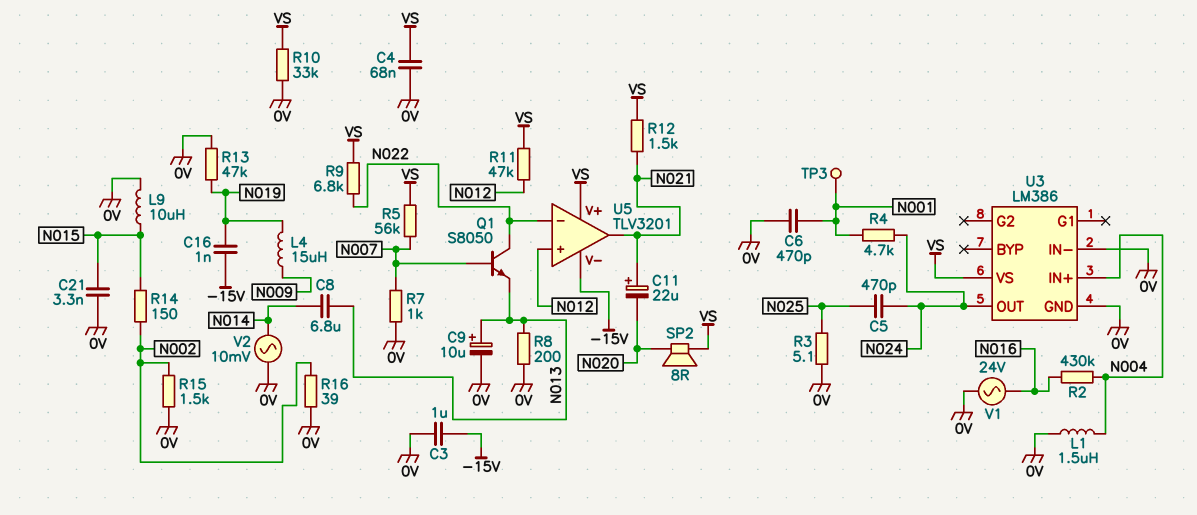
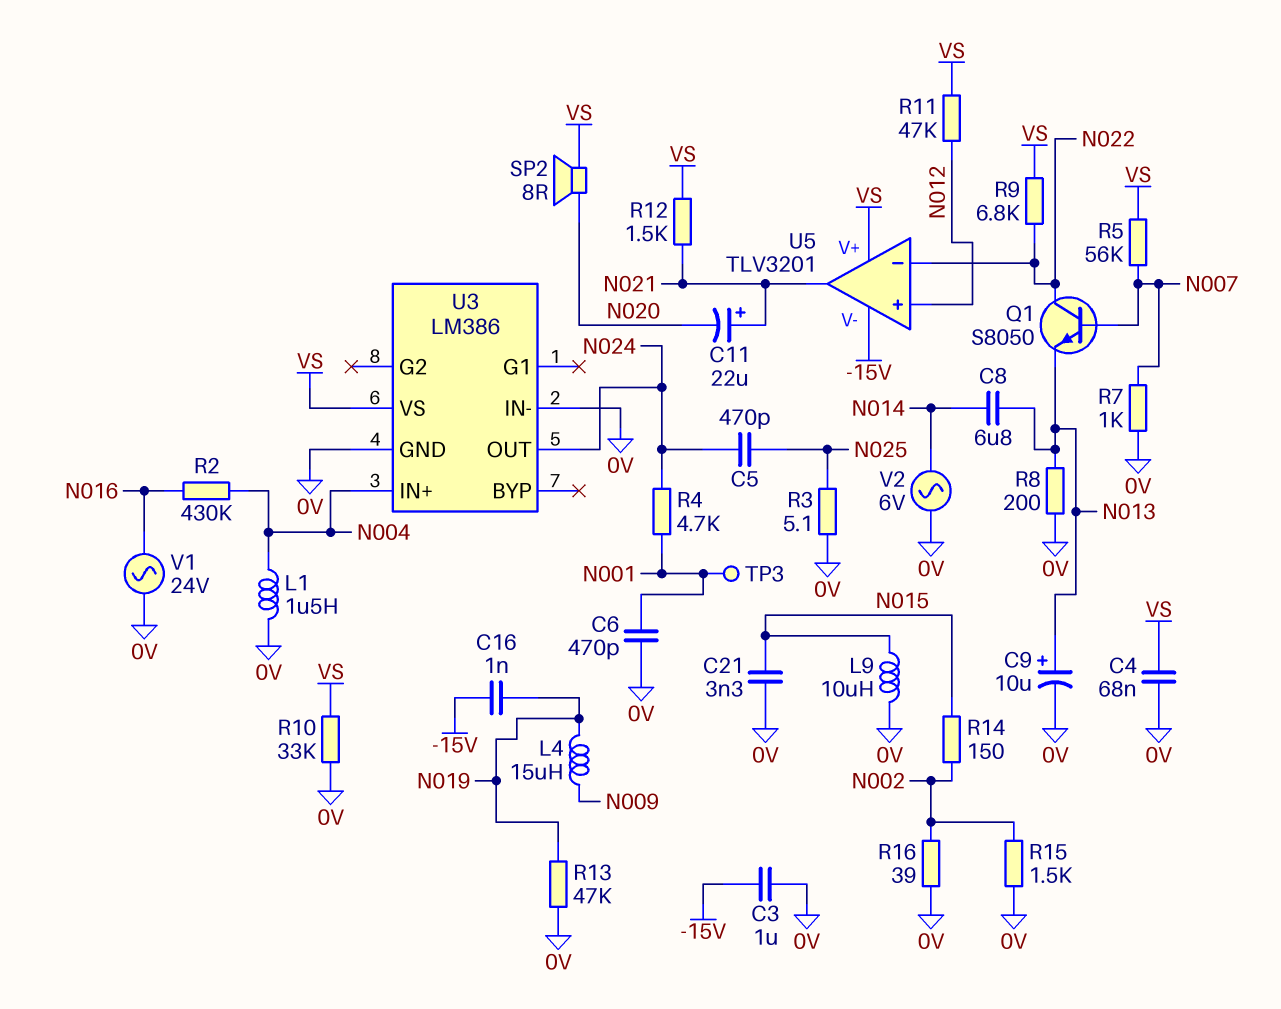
V2: AC 10mV (0V, N014) -> AC 6V (0V, N014)

